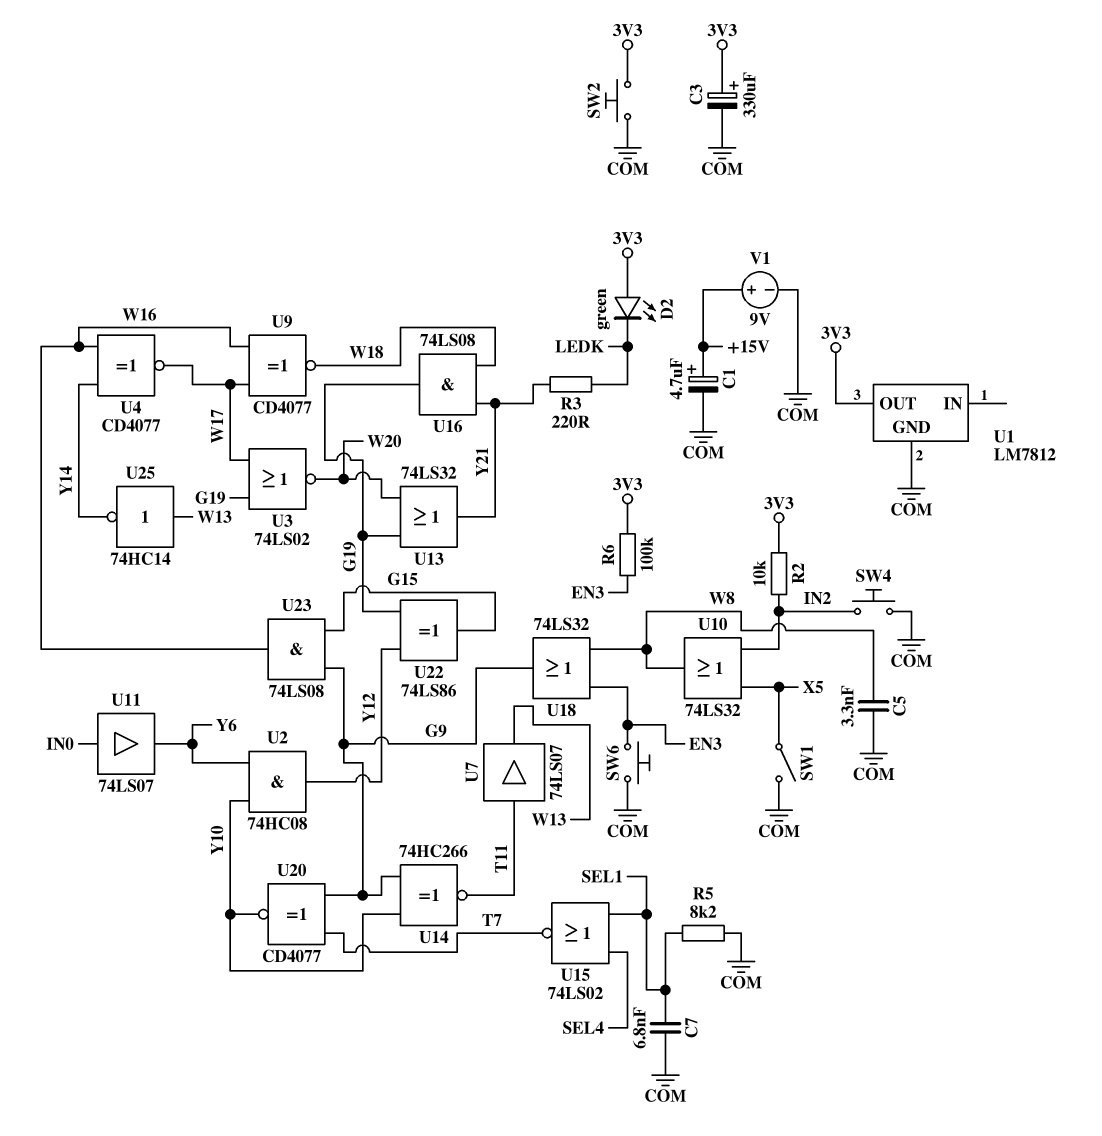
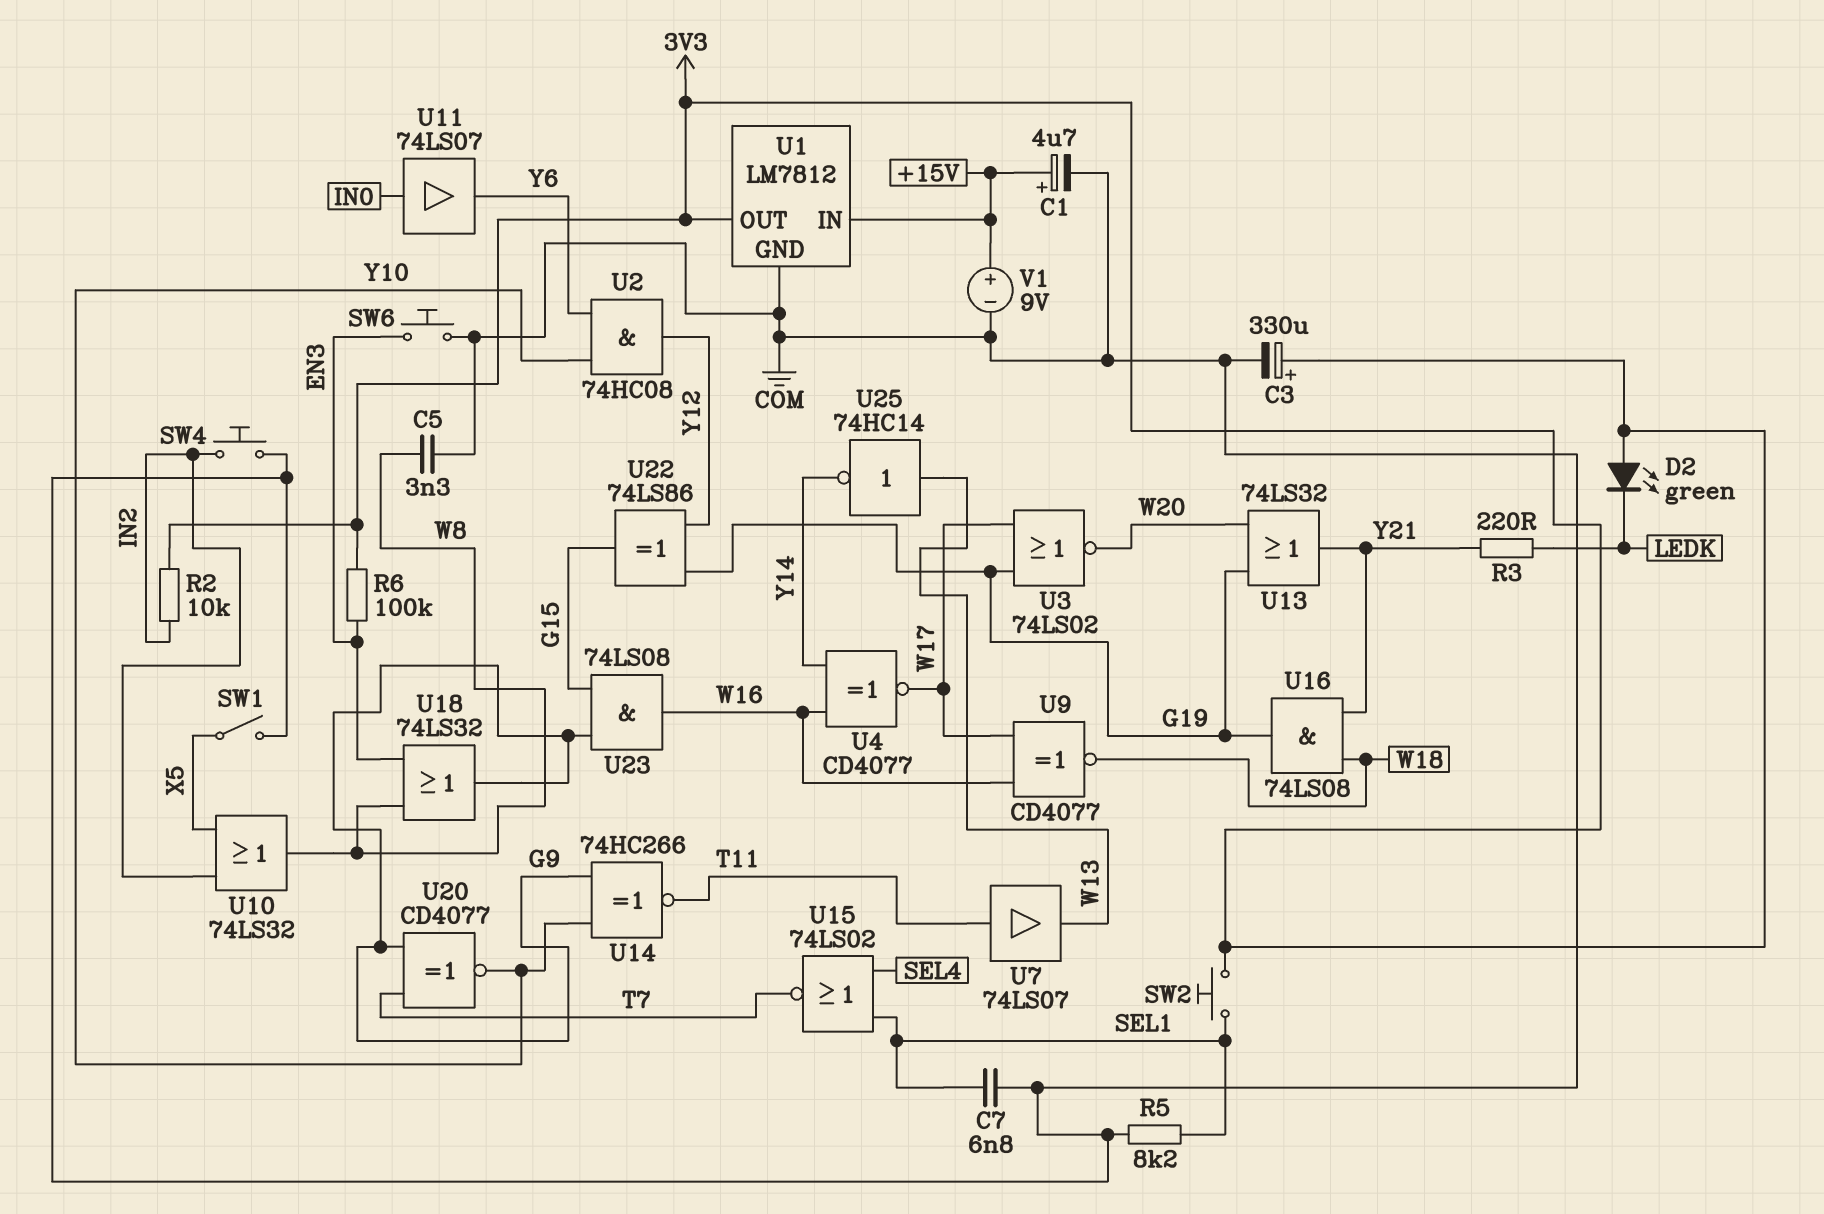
SW2: button (3V3, COM) -> button (3V3, SEL1)
U1 pin IN: none -> +15V

